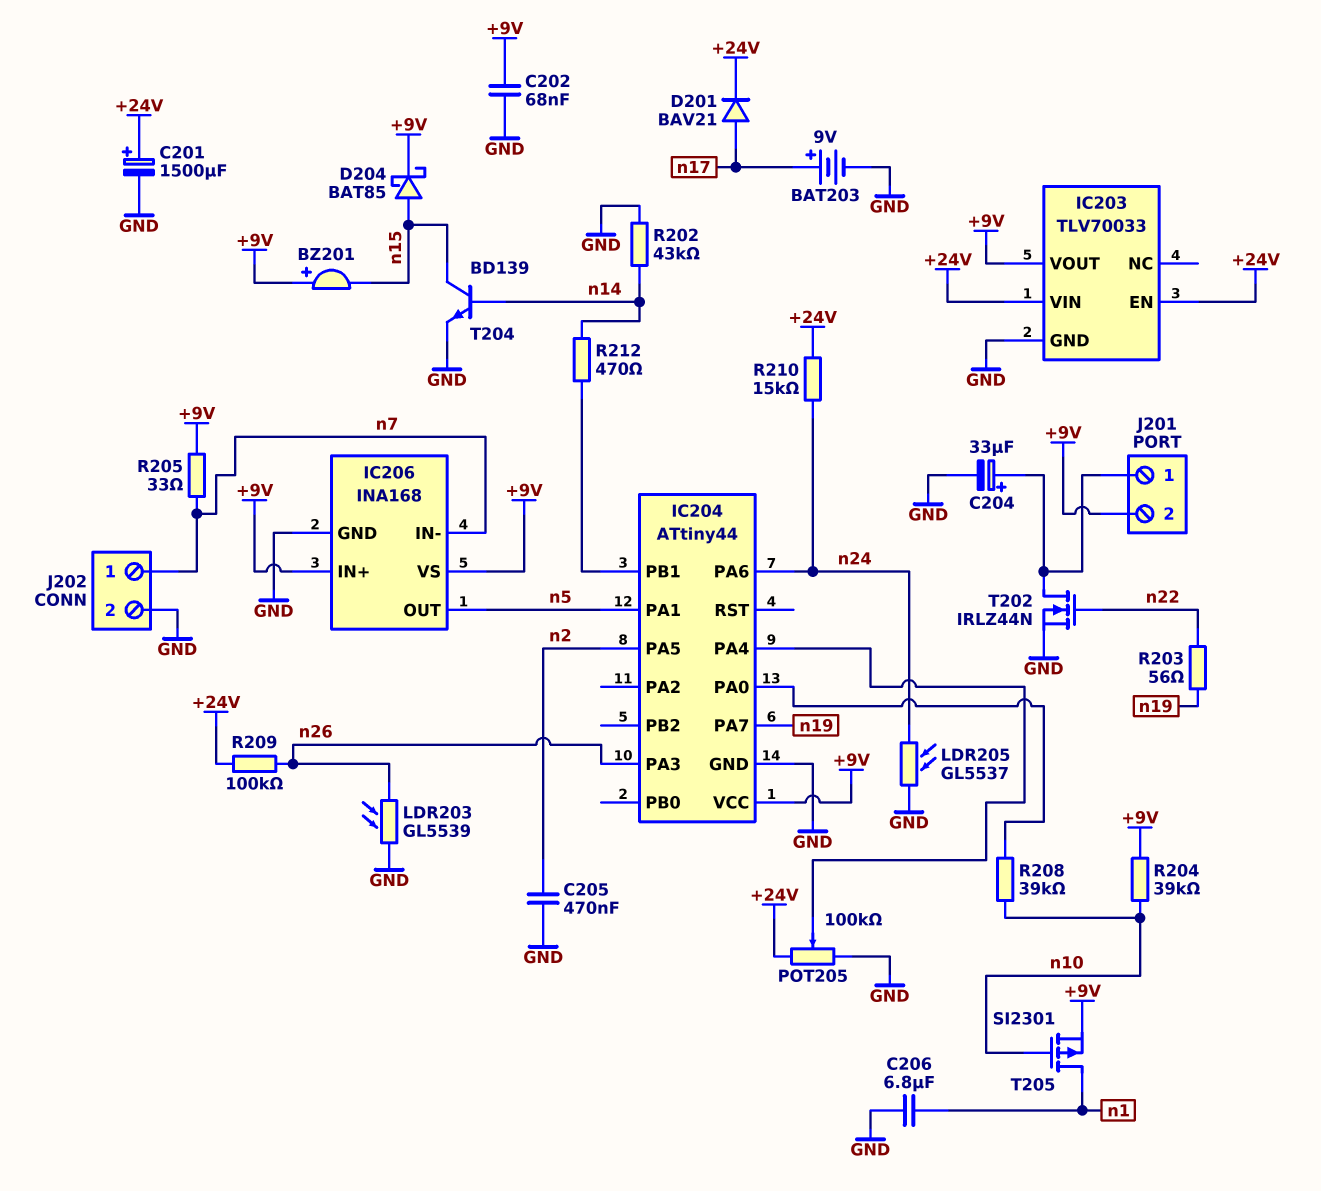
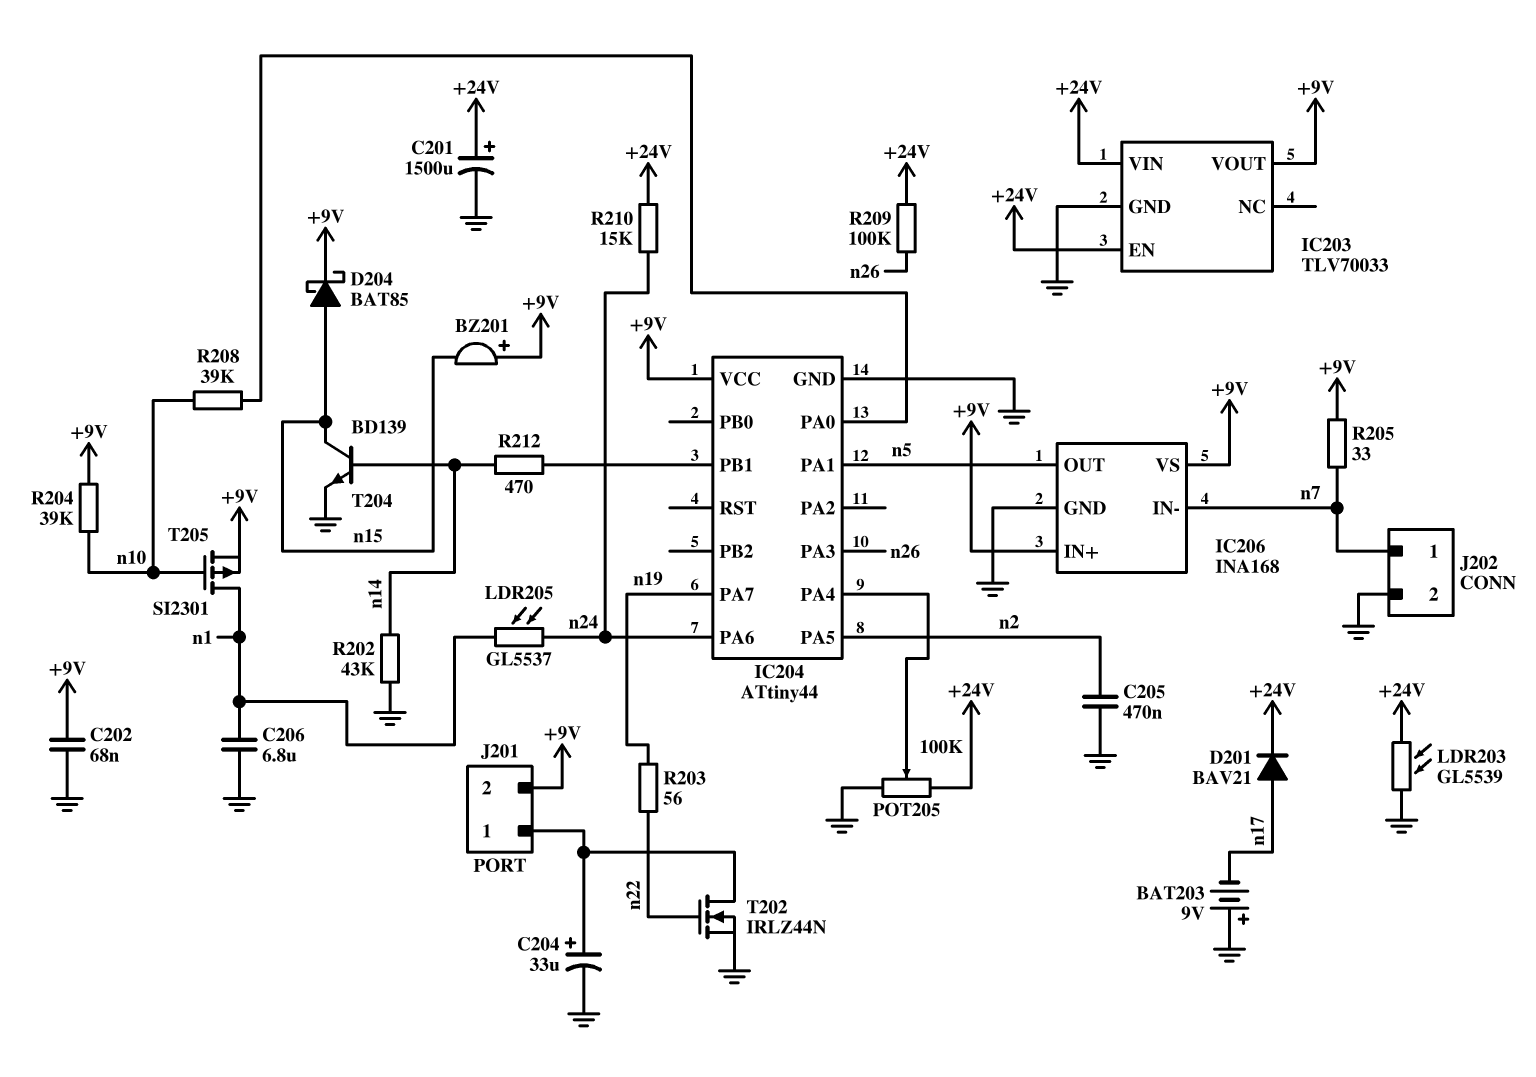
BAT203: 9V (plus n17, minus GND) -> 9V (plus GND, minus n17)
LDR203: GL5539 (GND, n26) -> GL5539 (+24V, GND)
LDR205: GL5537 (GND, n24) -> GL5537 (n1, n24)

